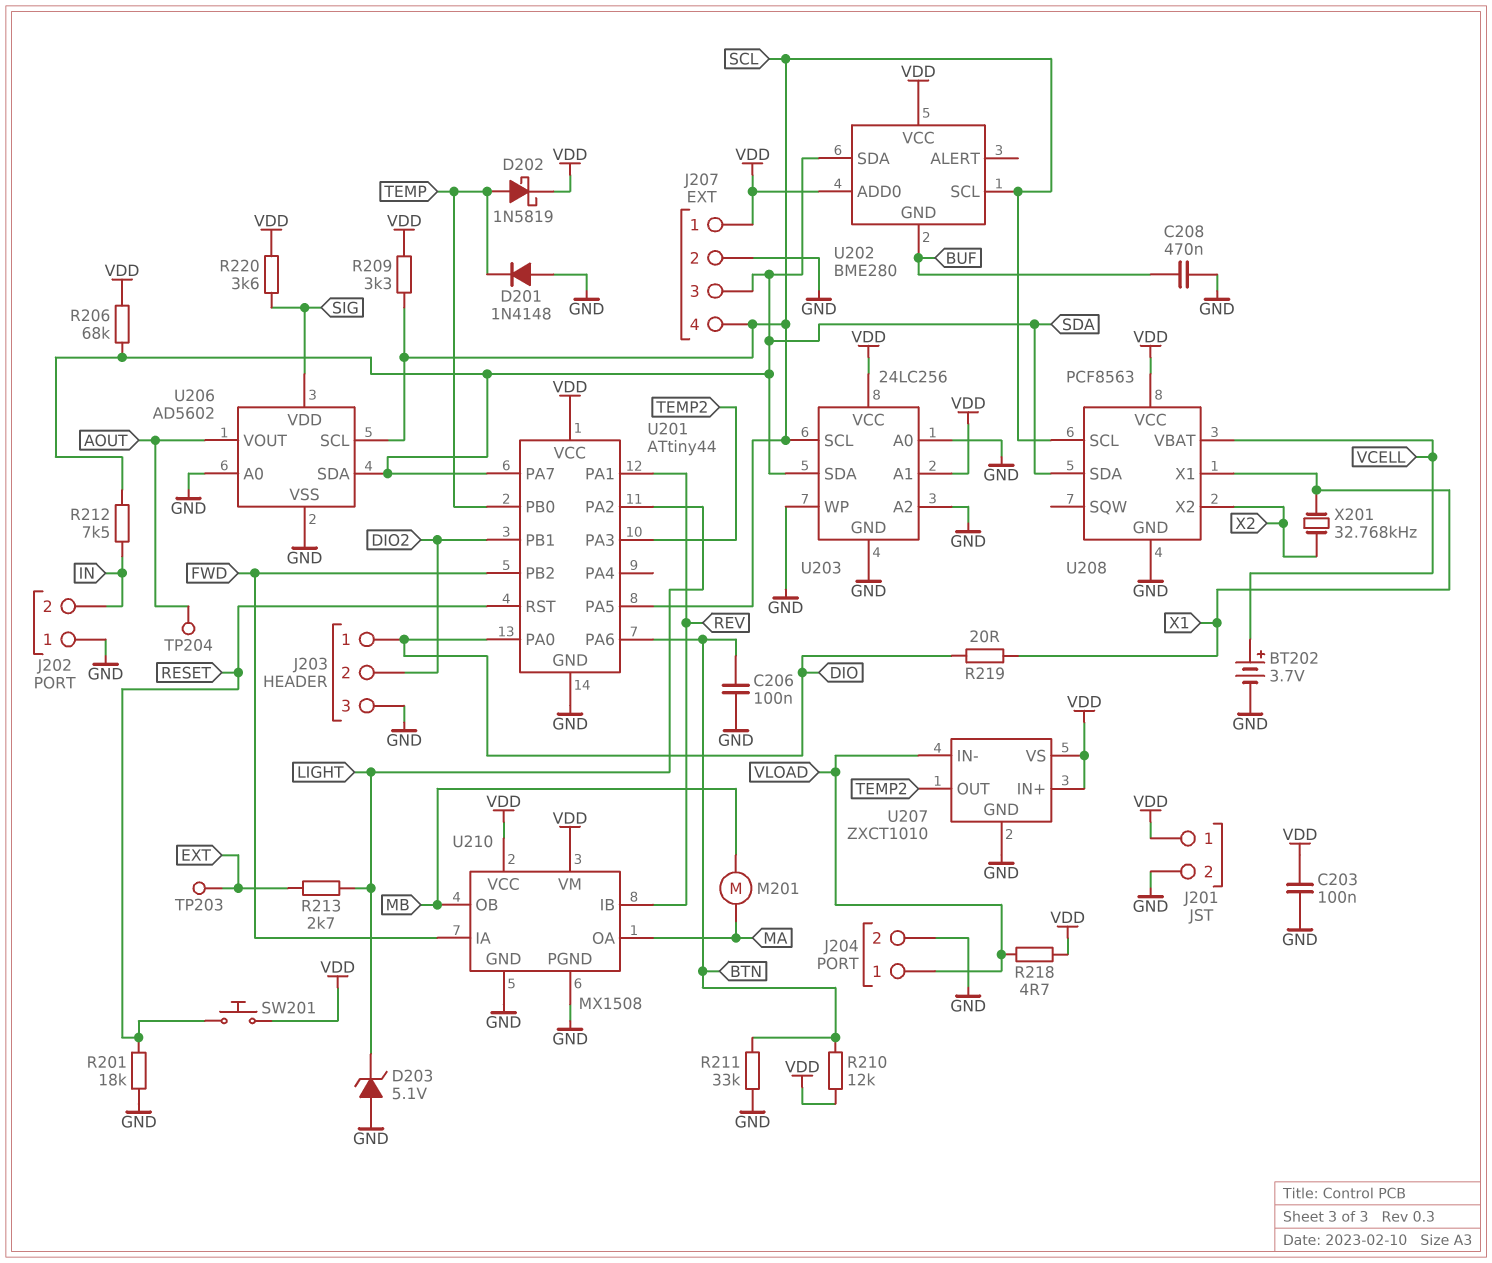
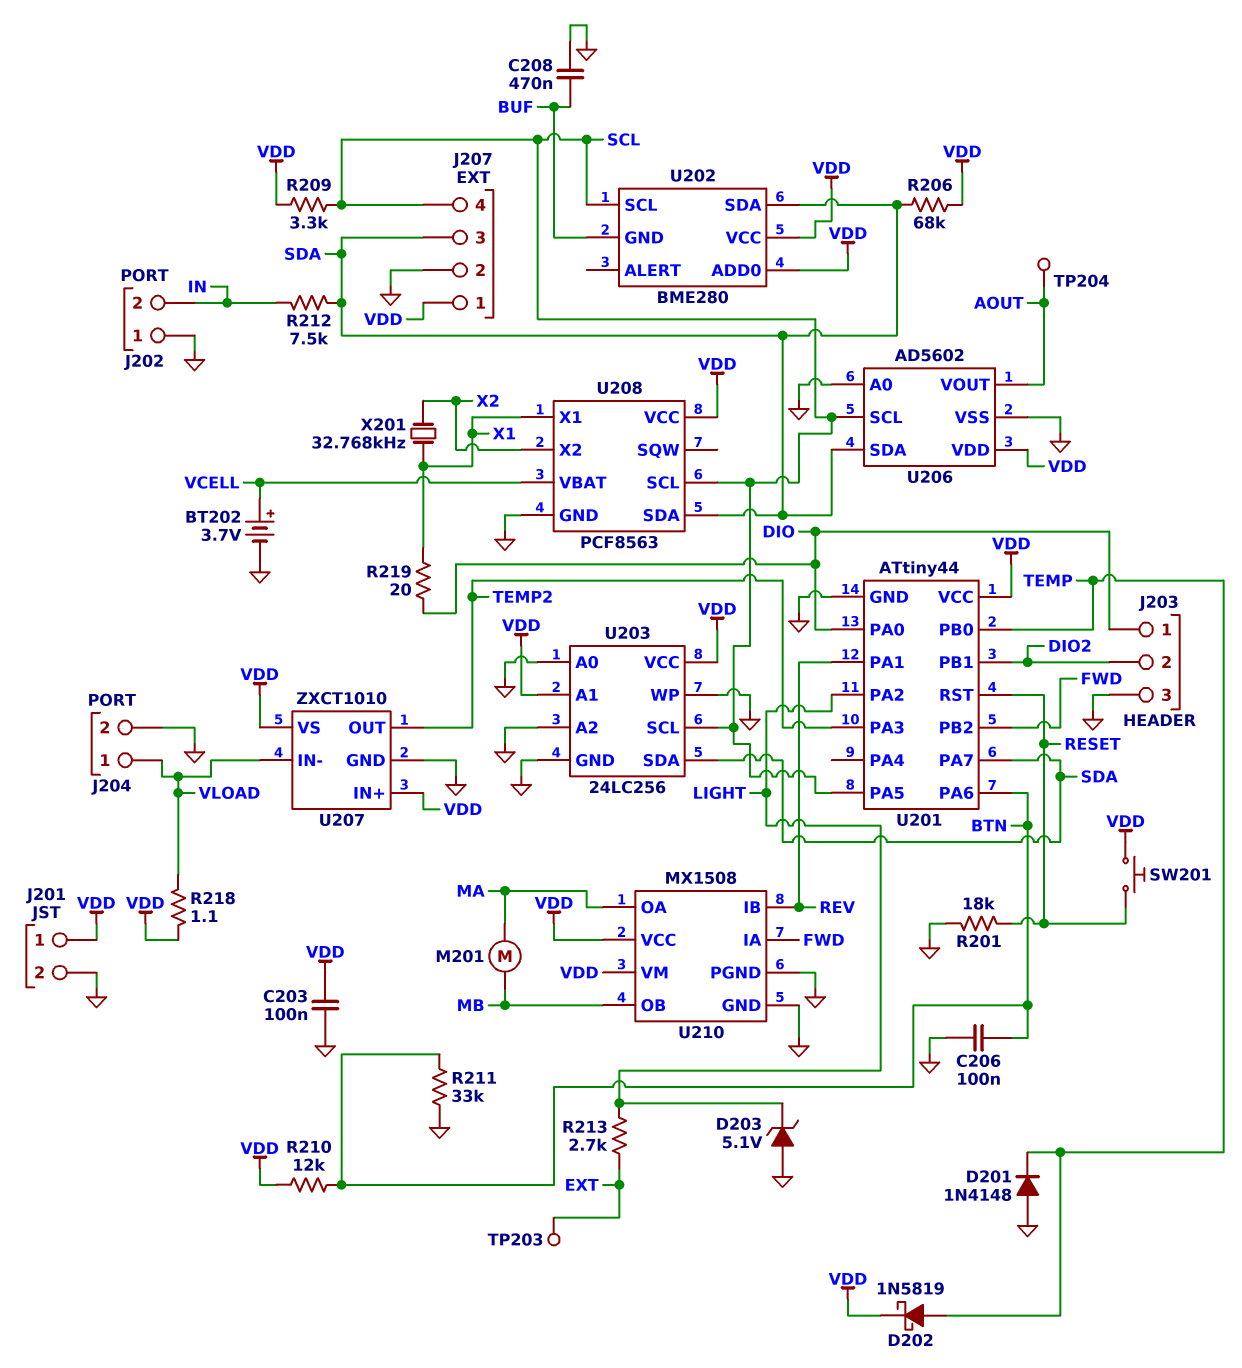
R218: 4.7 (VDD, VLOAD) -> 1.1 (VDD, VLOAD)
R220: 3.6k (SIG, VDD) -> none
U206 pin VDD: SIG -> VDD

